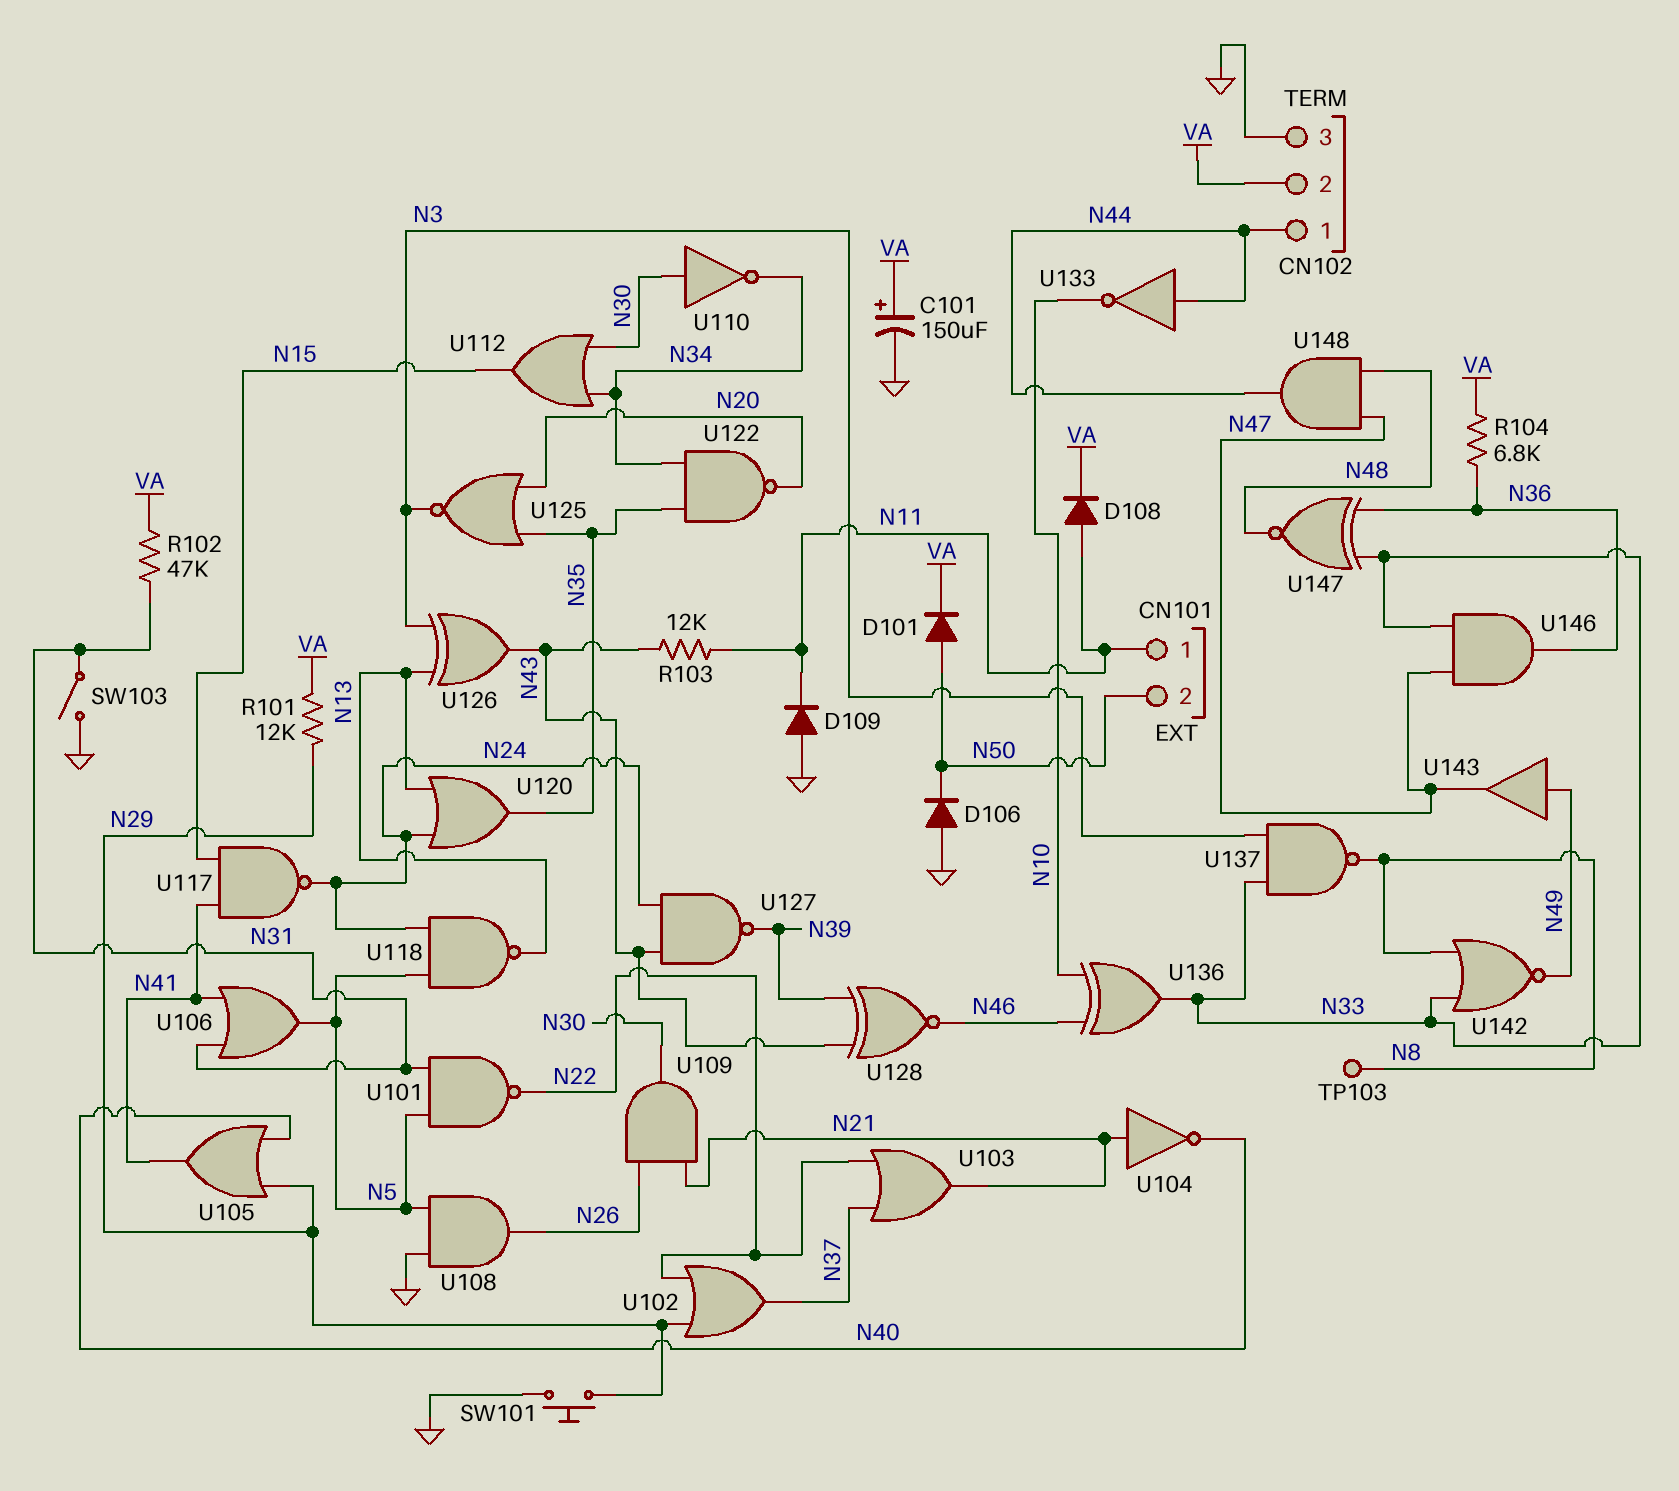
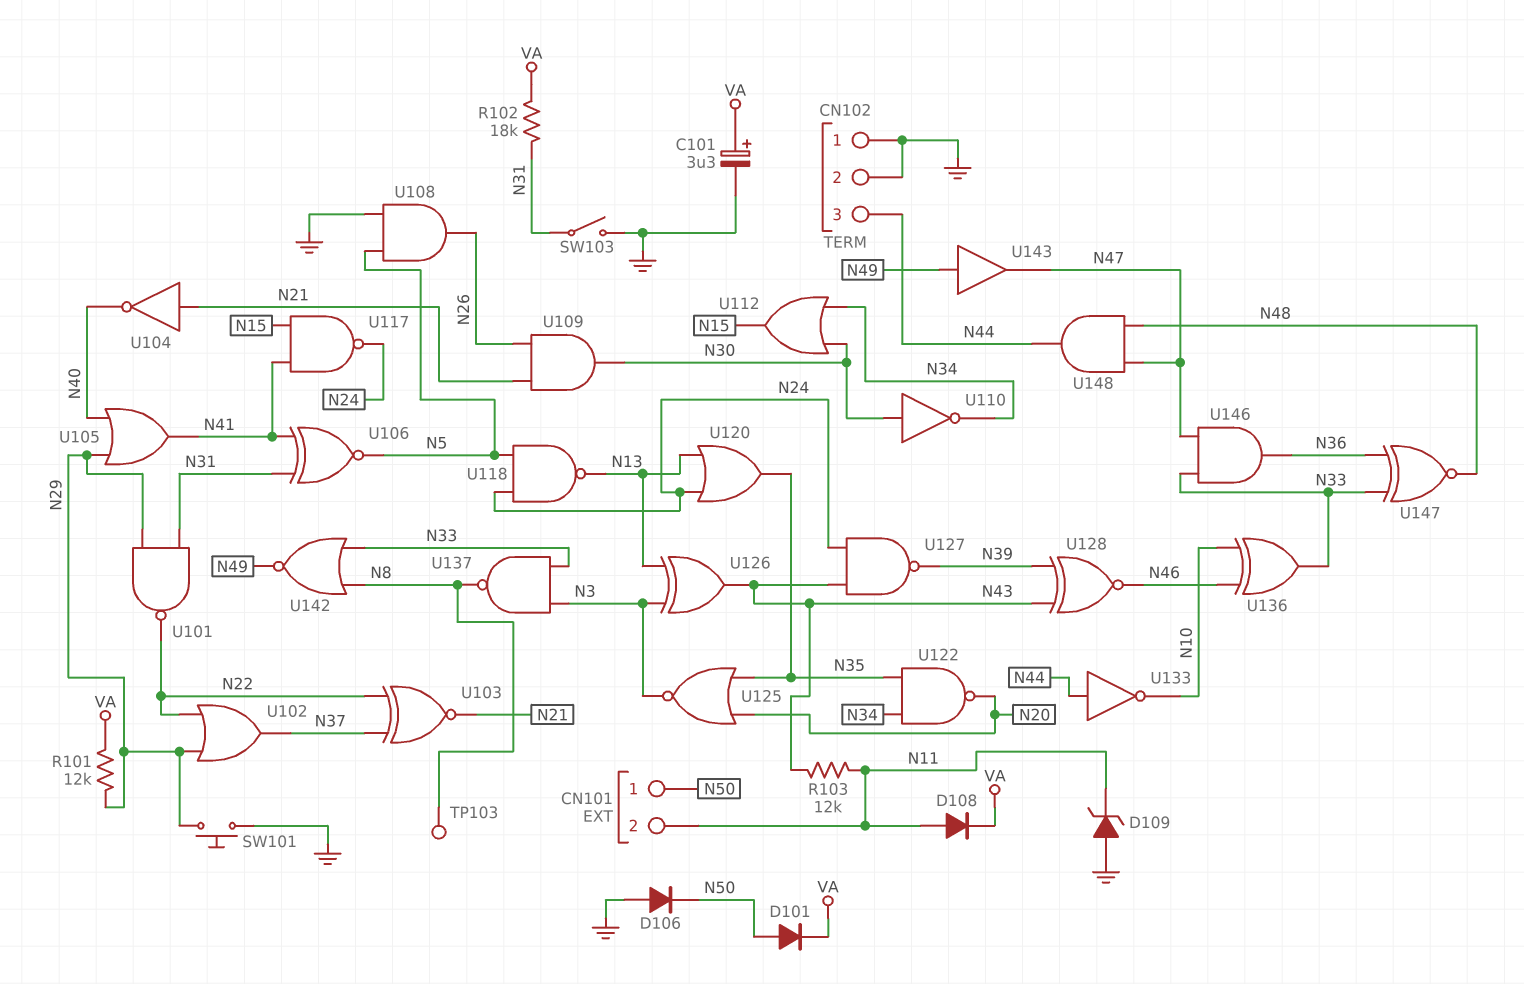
C101: 150uF (plus VA, minus GND) -> 3.3uF (plus VA, minus GND)
CN101 pin 1: N11 -> N50
CN101 pin 2: N50 -> N11
CN102 pin 1: N44 -> GND
CN102 pin 2: VA -> GND
CN102 pin 3: GND -> N44
D109: diode (A GND, K N11) -> zener (A GND, K N11)
R102: 47k (N31, VA) -> 18k (N31, VA)
R104: 6.8k (N36, VA) -> none
U101: NAND (in N5, in N31, out N22) -> NAND (in N29, in N31, out N22)
U103: OR (in N22, in N37, out N21) -> XNOR (in N22, in N37, out N21)
U106: OR (in N31, in N41, out N5) -> XNOR (in N31, in N41, out N5)

